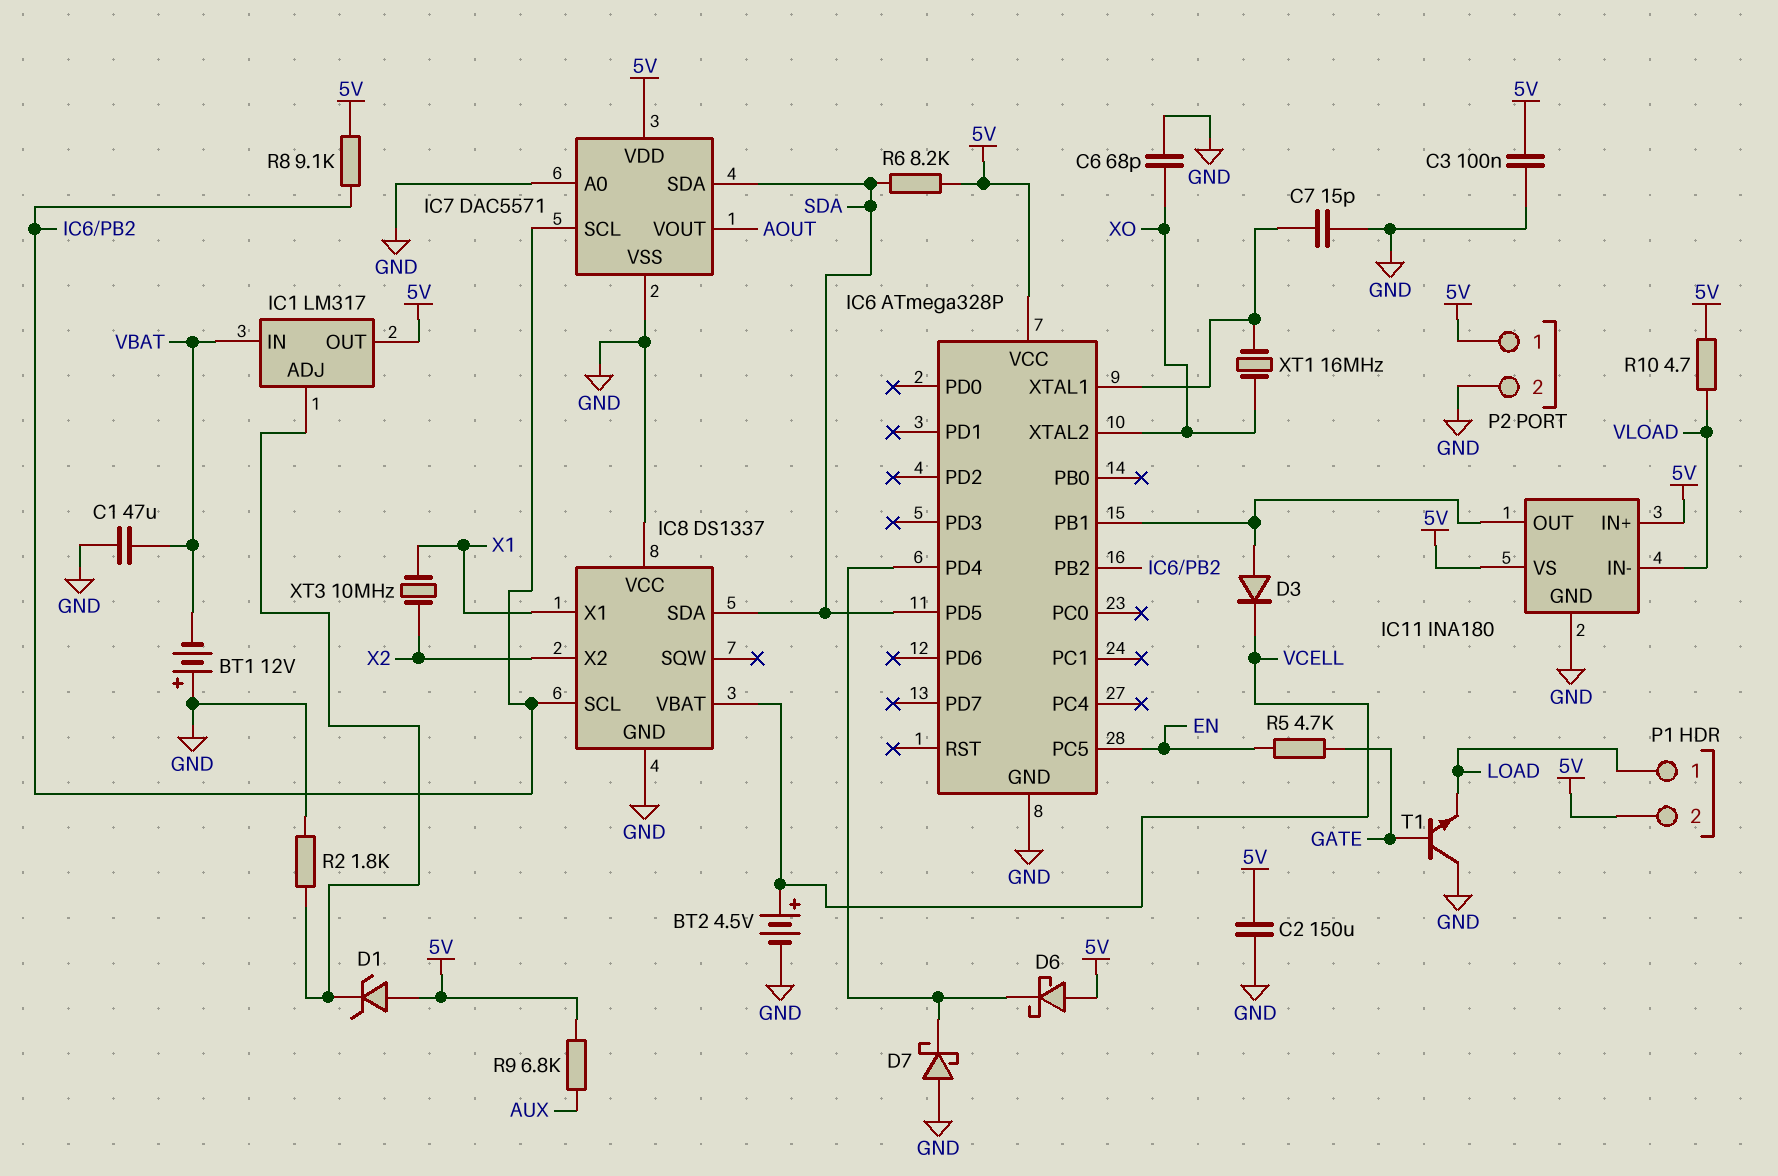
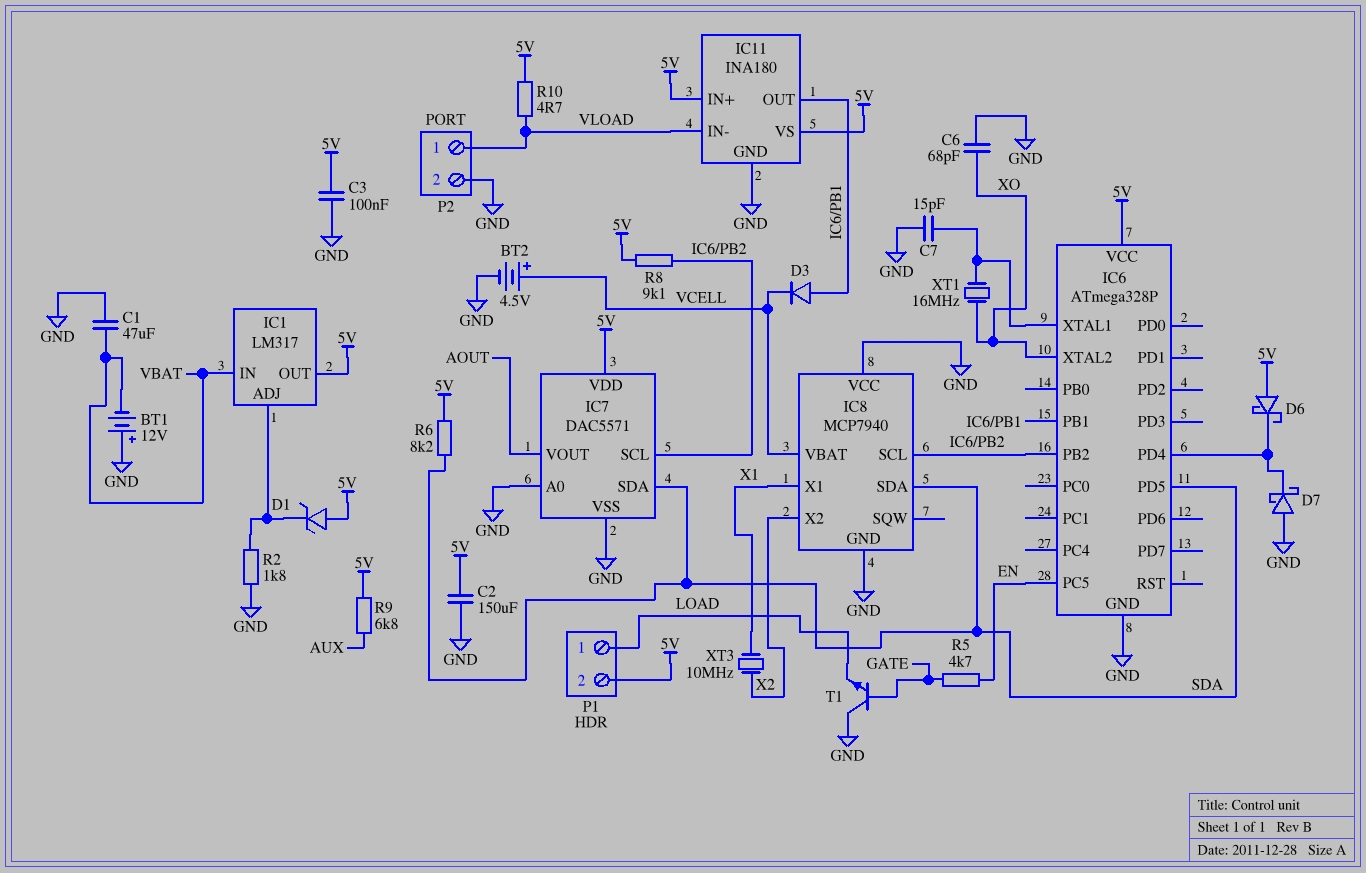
IC8: DS1337 -> MCP7940
P2 pin 1: 5V -> VLOAD

